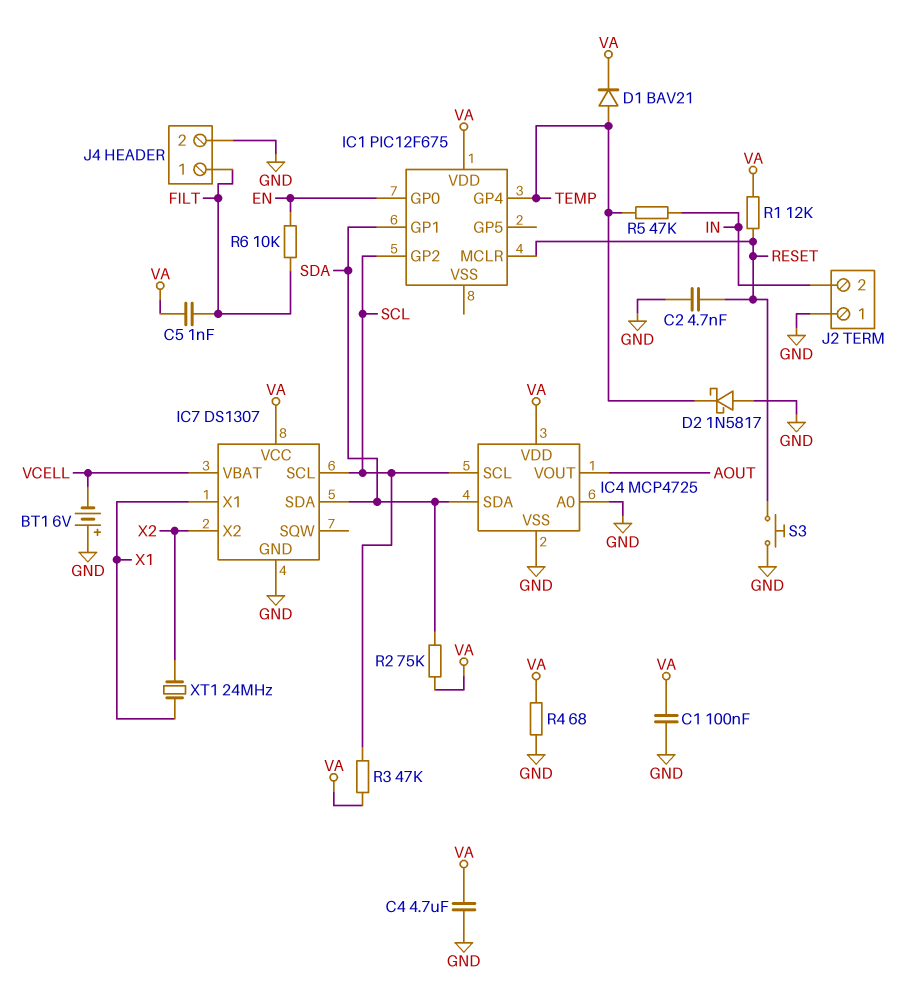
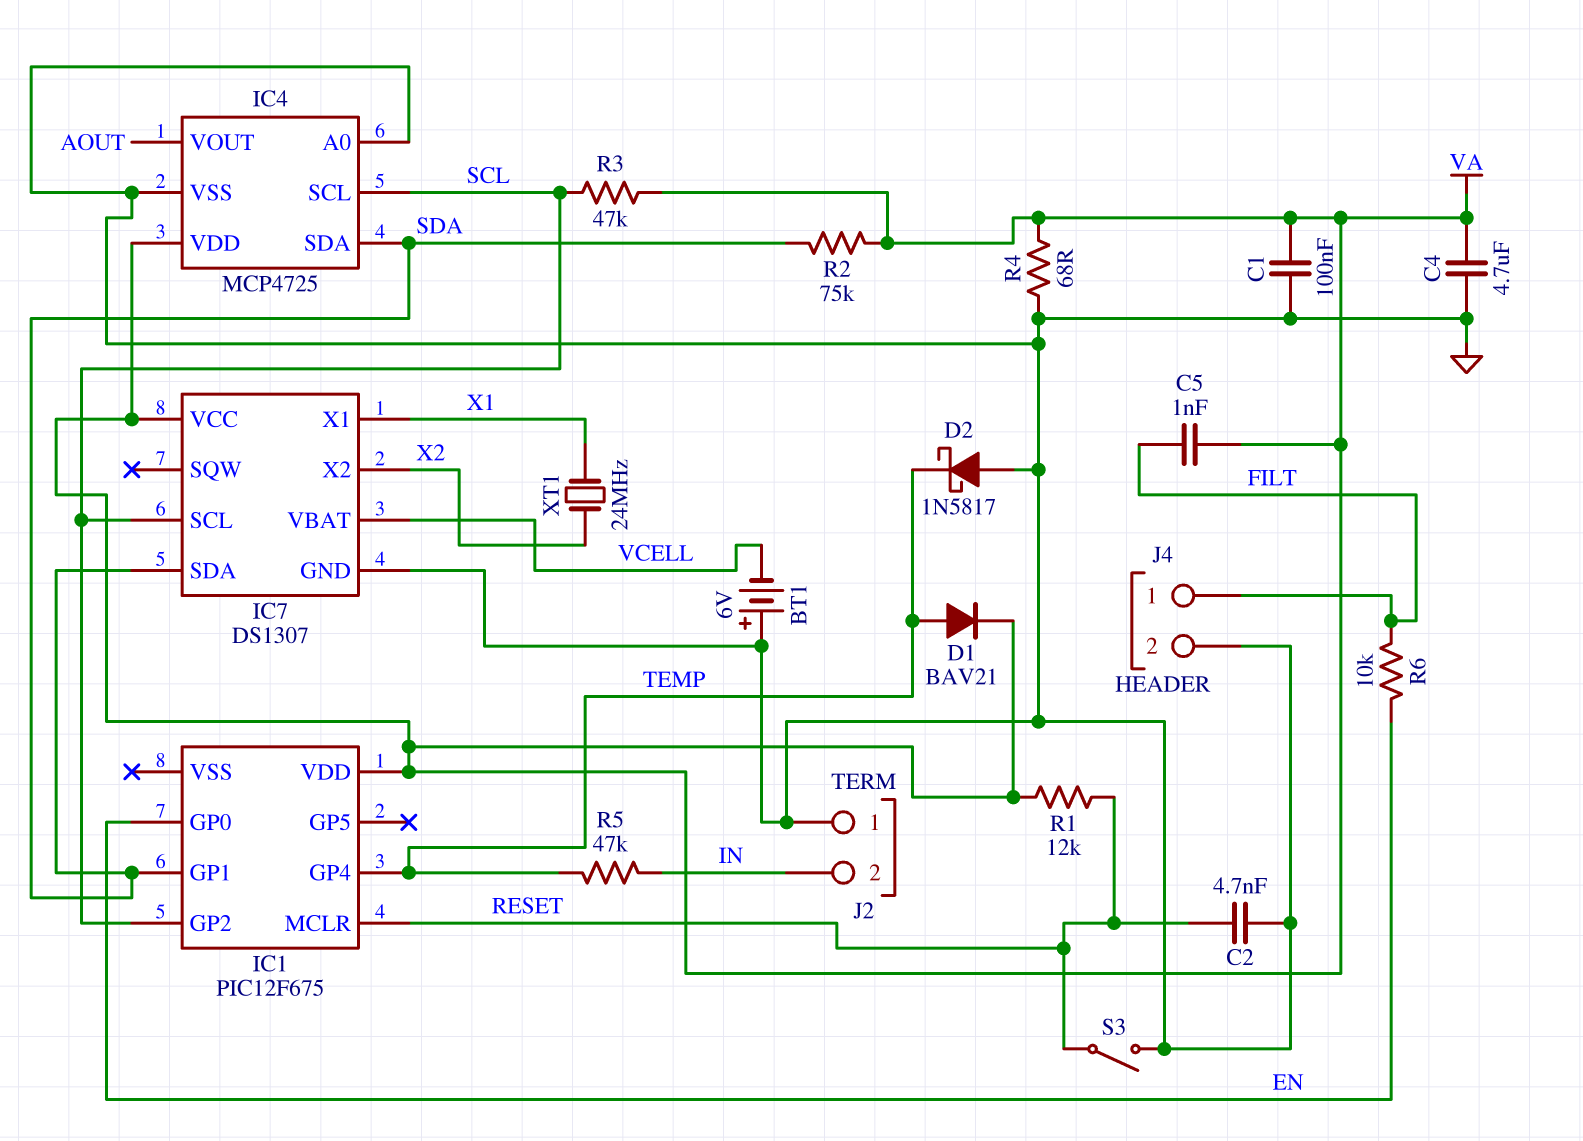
S3: button (GND, RESET) -> switch (GND, RESET)

